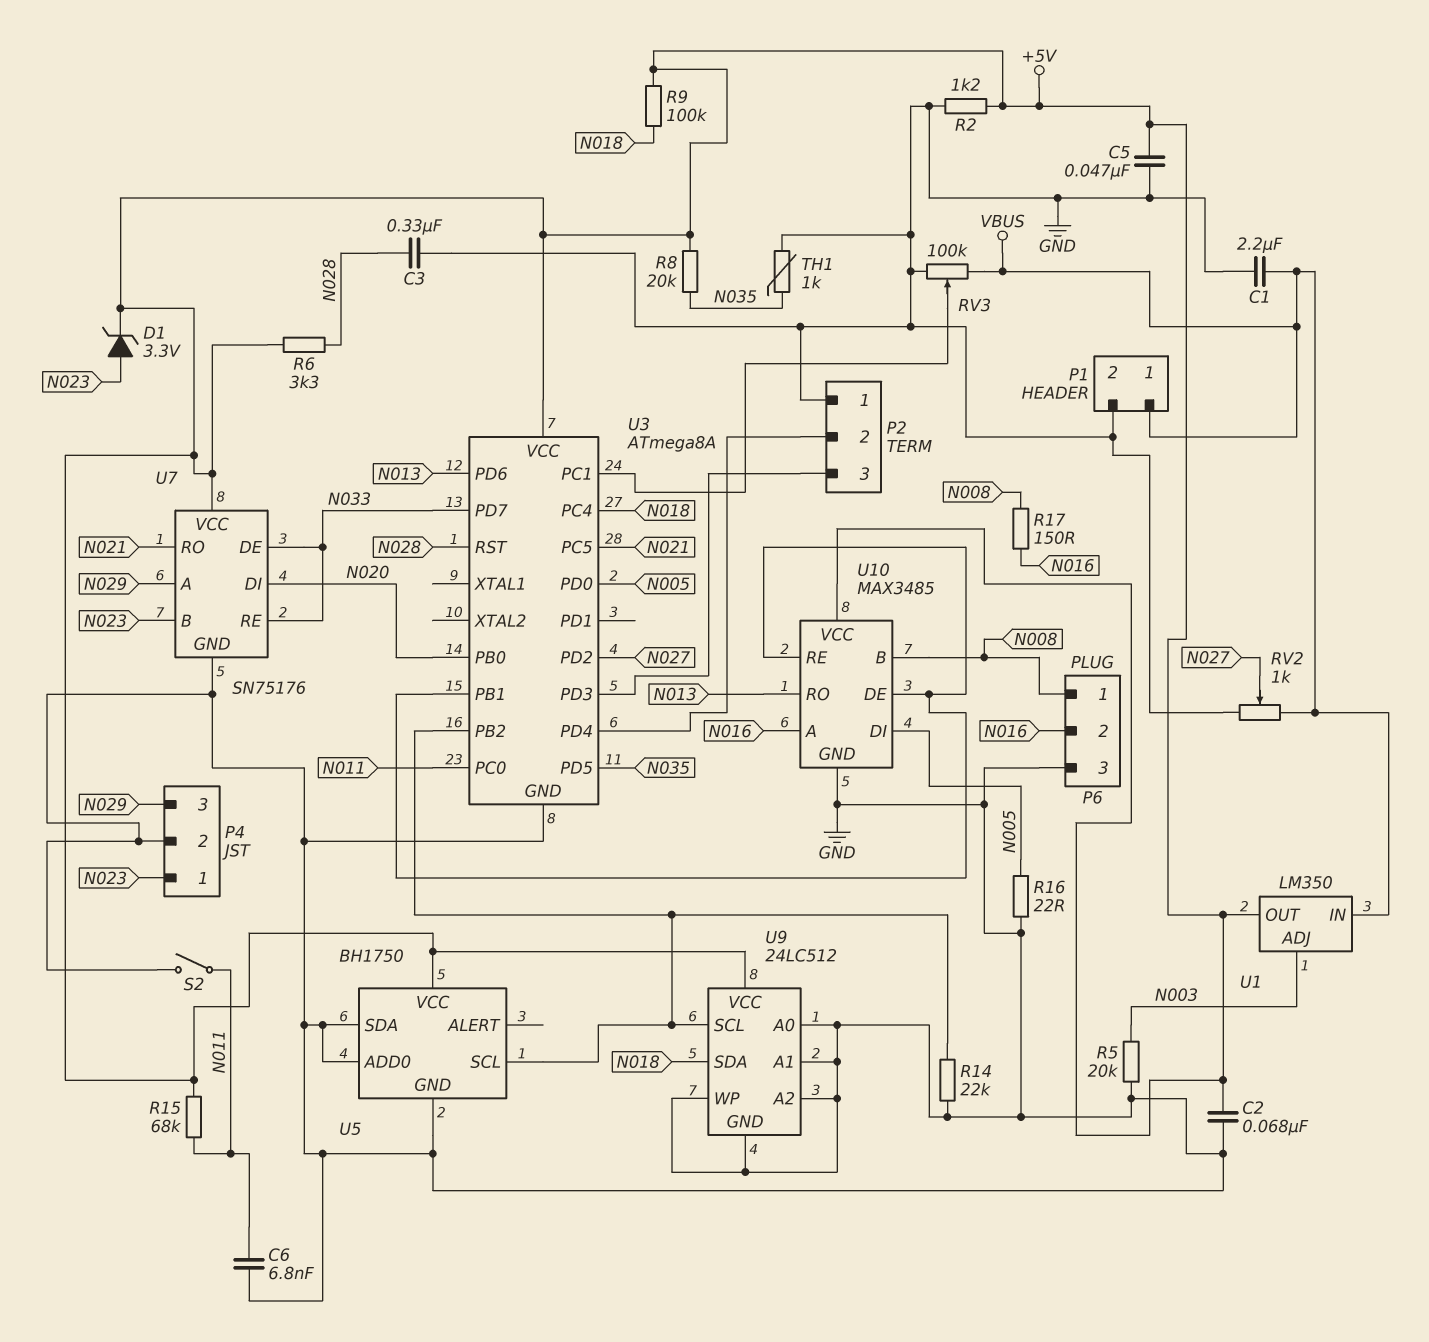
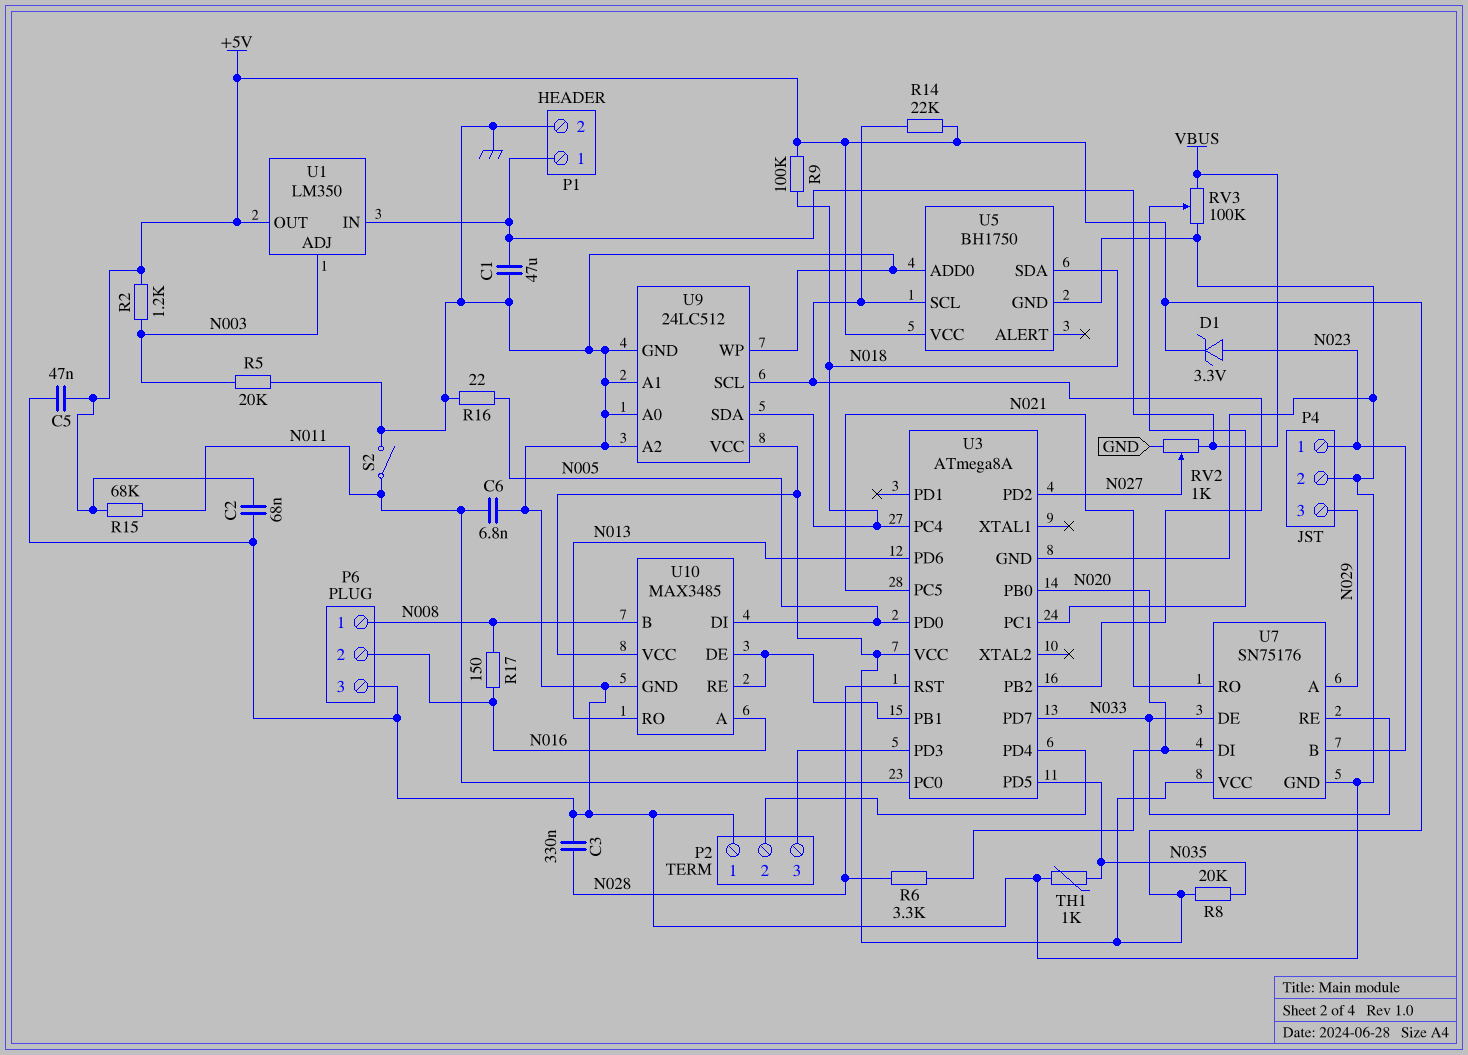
C1: 2.2uF (GND, VBUS) -> 47uF (GND, VBUS)
R2: 1.2k (+5V, GND) -> 1.2k (+5V, N003)
R6: 3.3k (+5V, N028) -> 3.3k (N020, N028)
R14: 22k (GND, U3/PB2) -> 22k (+5V, U3/PB2)
U5 pin SDA: GND -> N018

